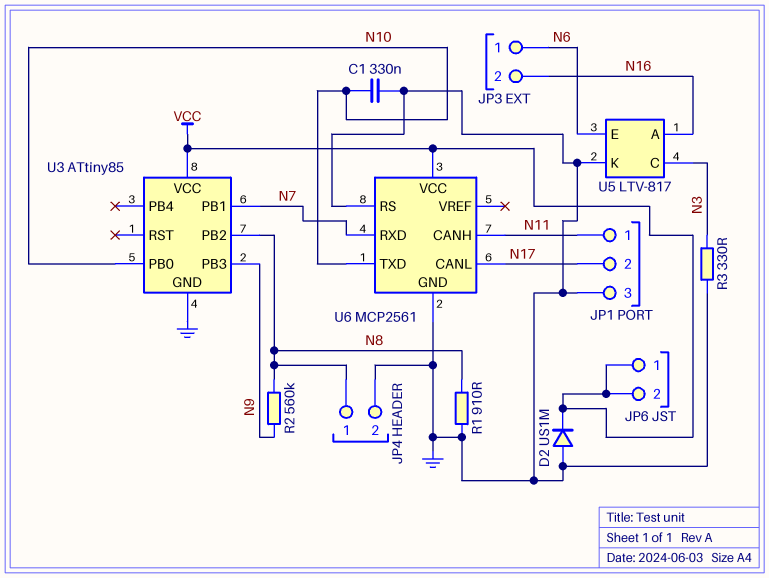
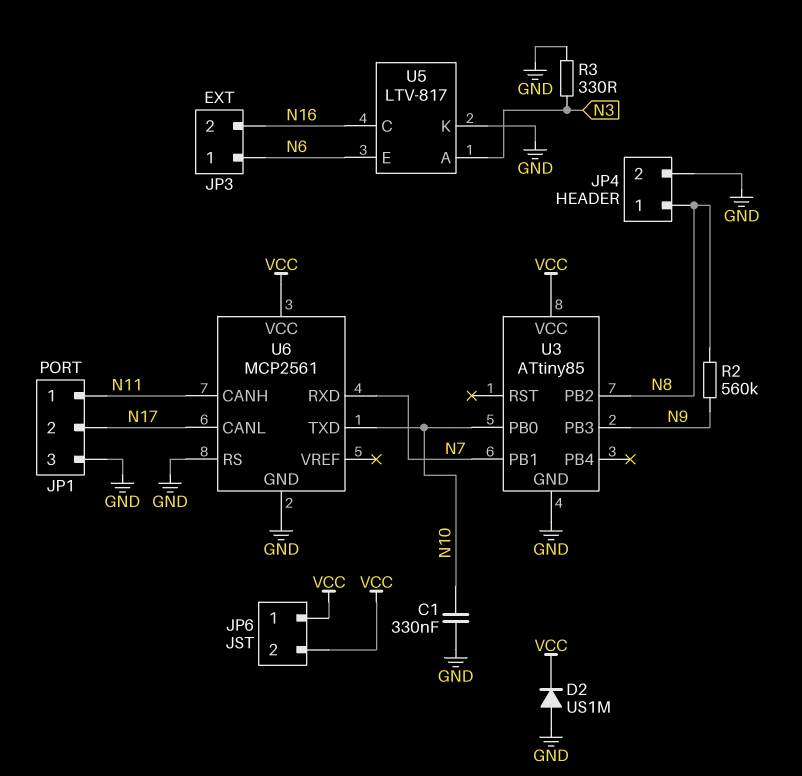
R1: 910 (GND, N8) -> none
U5 pin A: N16 -> N3
U5 pin C: N3 -> N16

